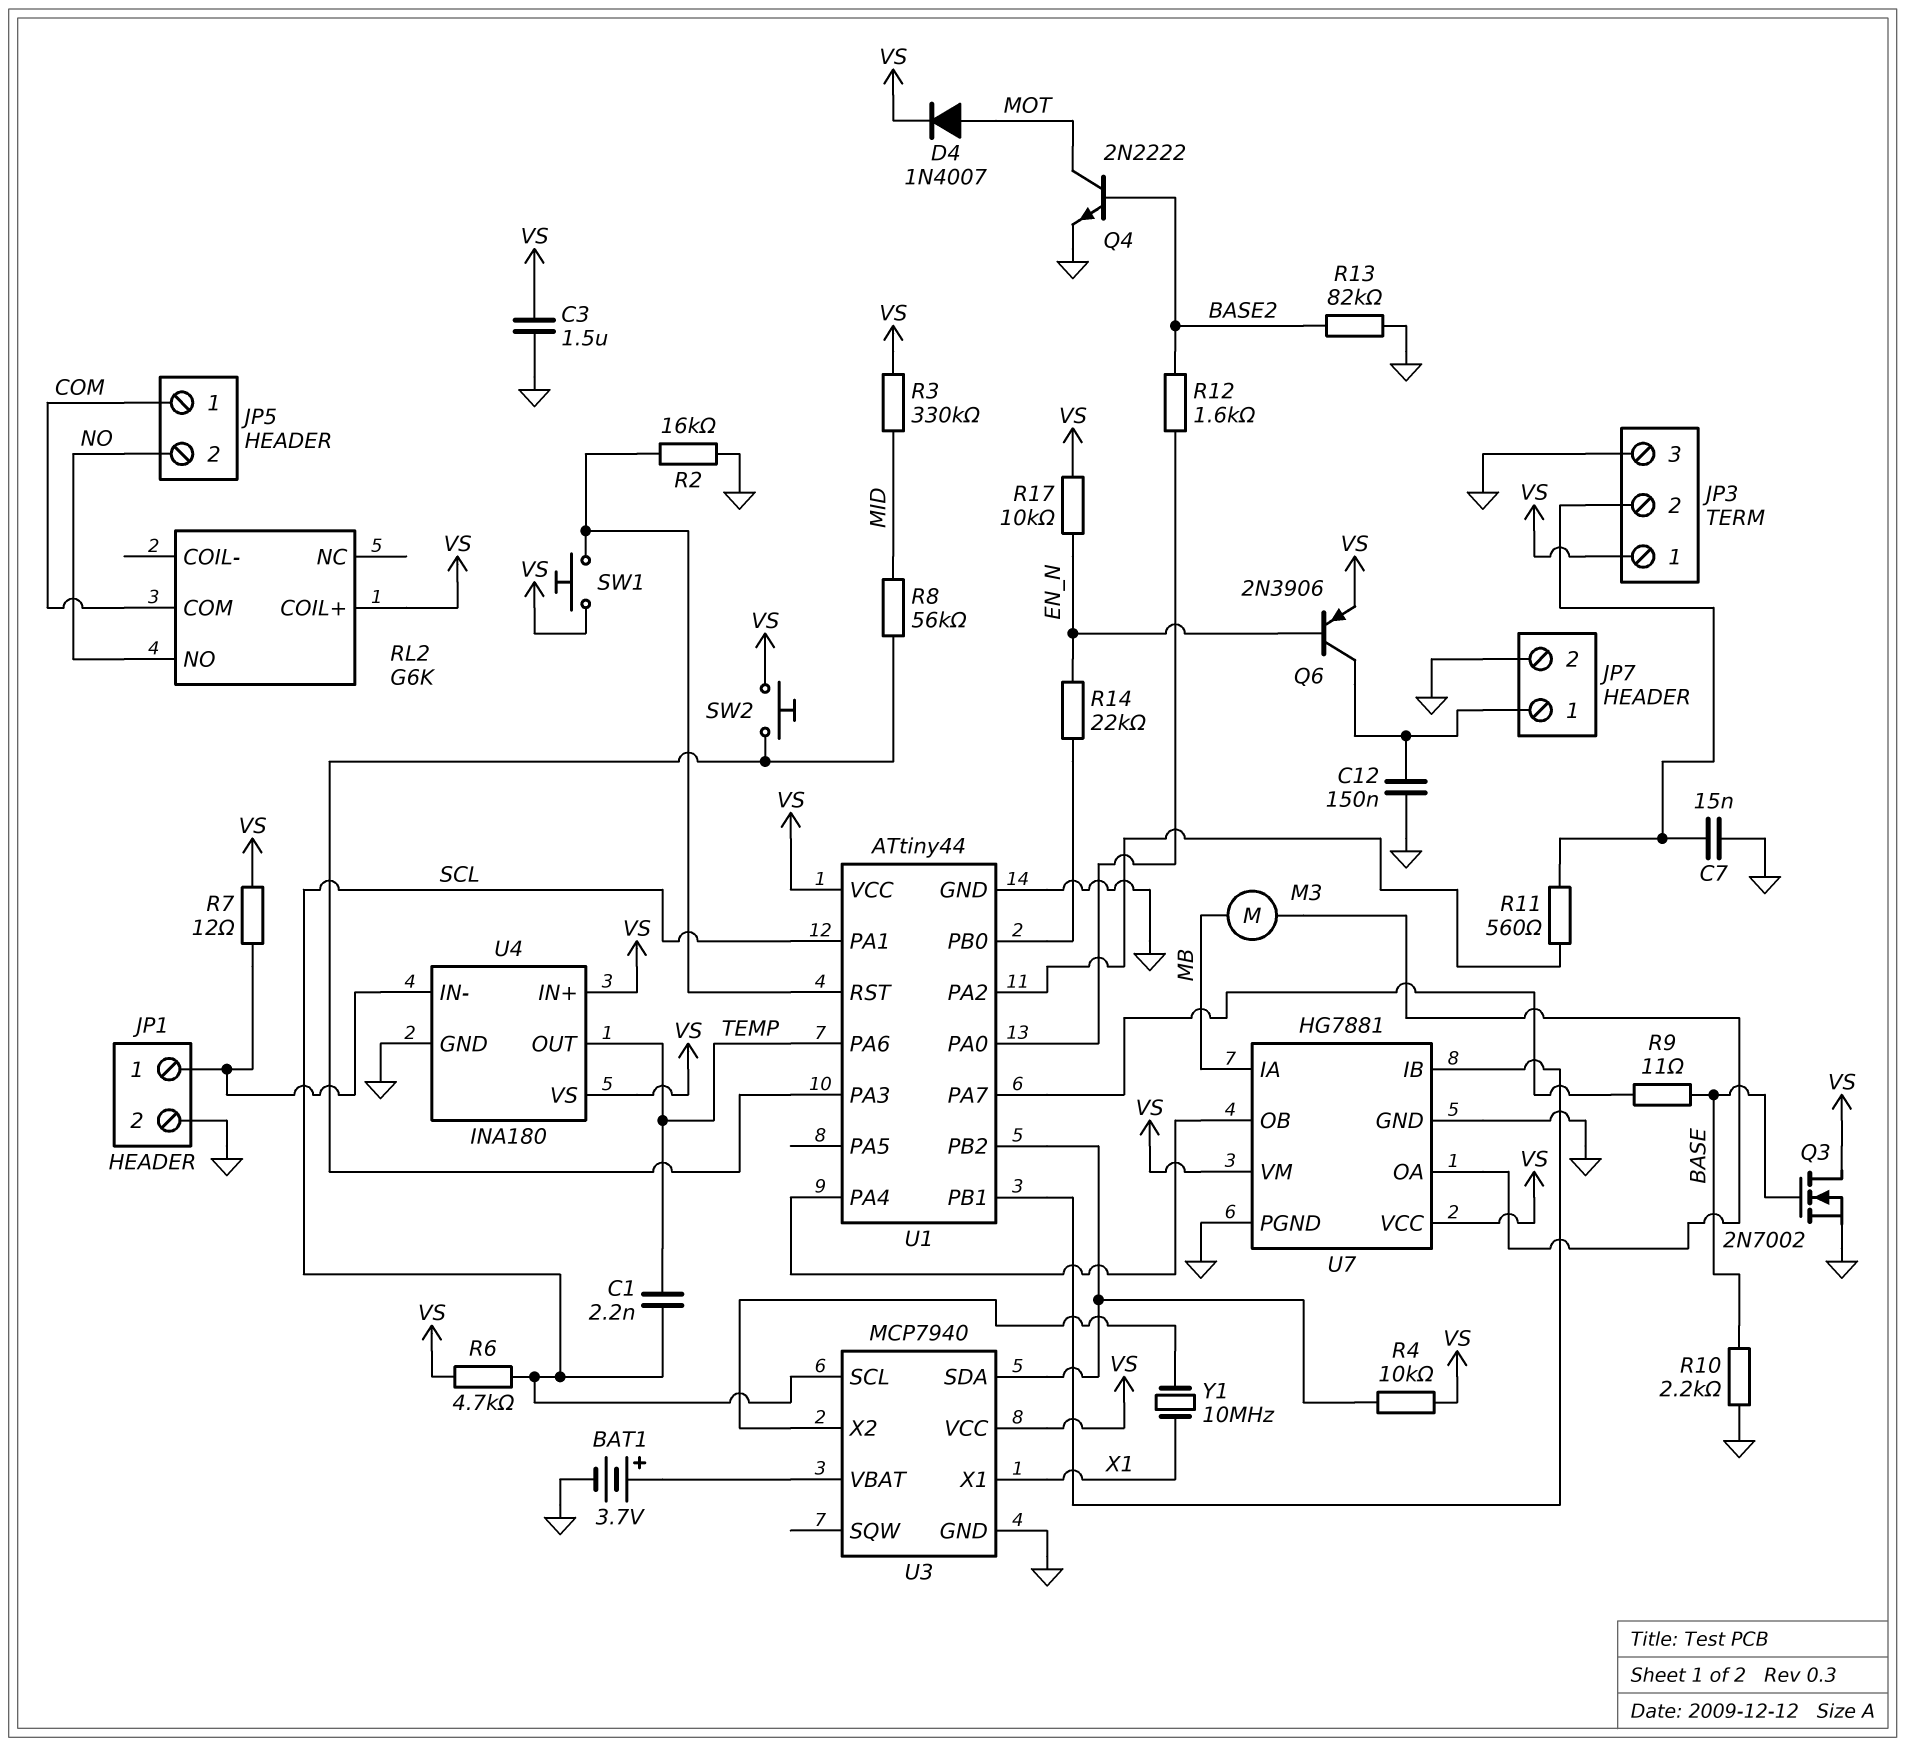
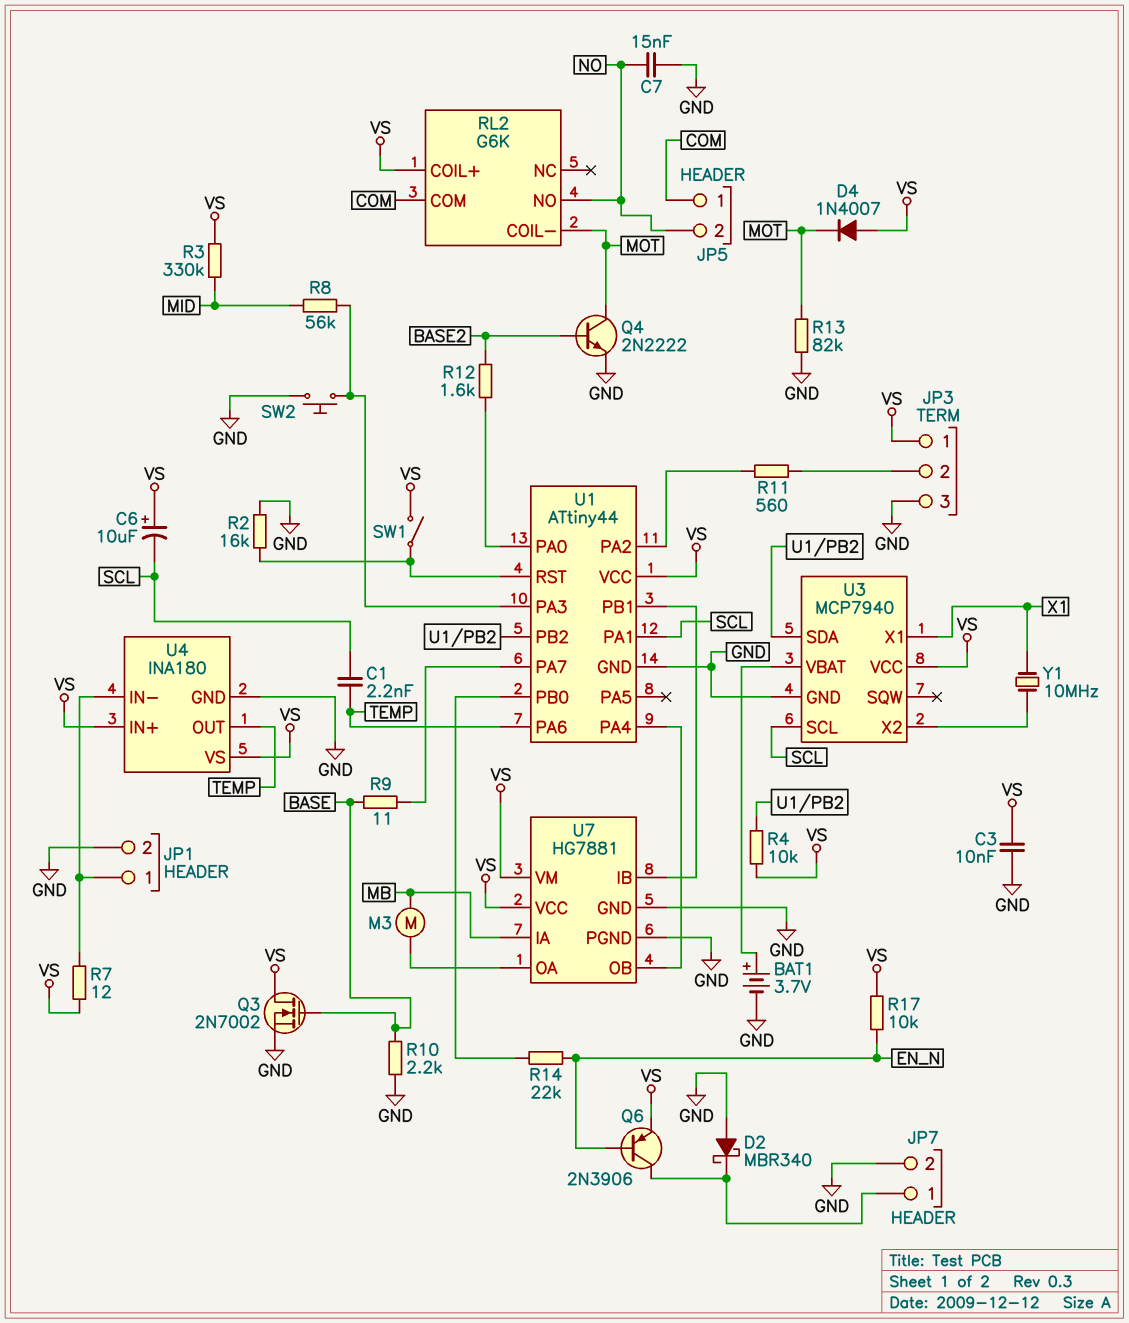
C3: 1.5uF (GND, VS) -> 10nF (GND, VS)
C6: none -> 10uF (plus VS, minus SCL)
C7: 15nF (GND, JP3/2) -> 15nF (GND, NO)
C12: 150nF (GND, JP7/1) -> none
D2: none -> schottky MBR340 (A GND, K JP7/1)
D4: diode 1N4007 (A MOT, K VS) -> diode 1N4007 (A VS, K MOT)
R6: 4.7k (SCL, VS) -> none
R13: 82k (BASE2, GND) -> 82k (GND, MOT)
RL2 pin COIL-: none -> MOT
SW1: button (U1/RST, VS) -> switch (U1/RST, VS)
SW2: button (U1/PA3, VS) -> button (GND, U1/PA3)

